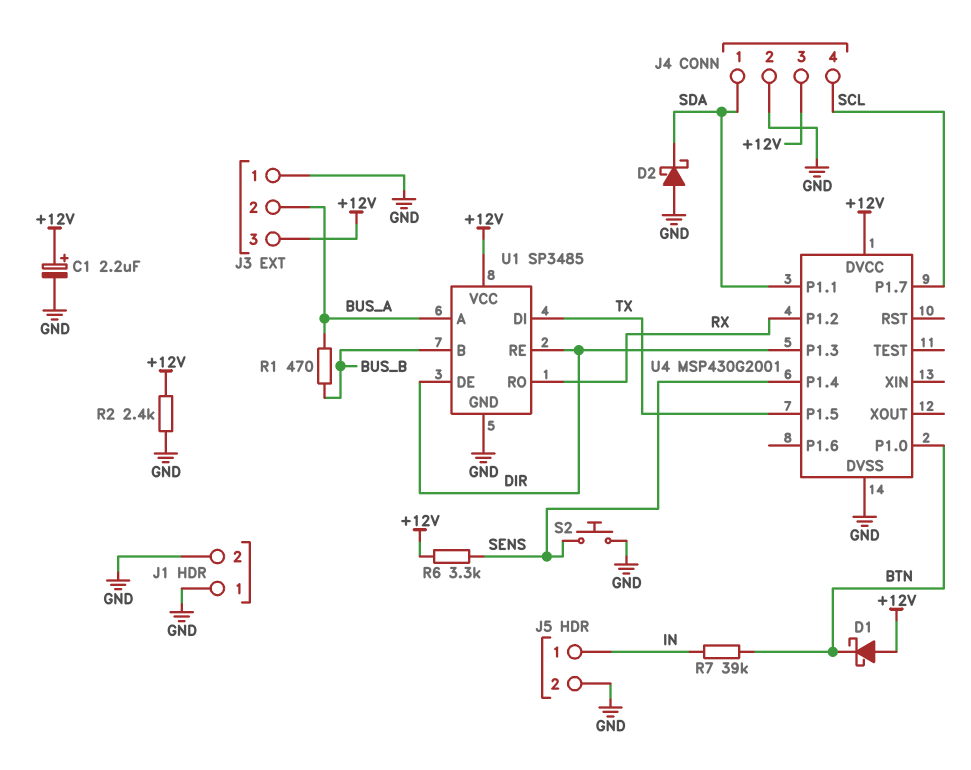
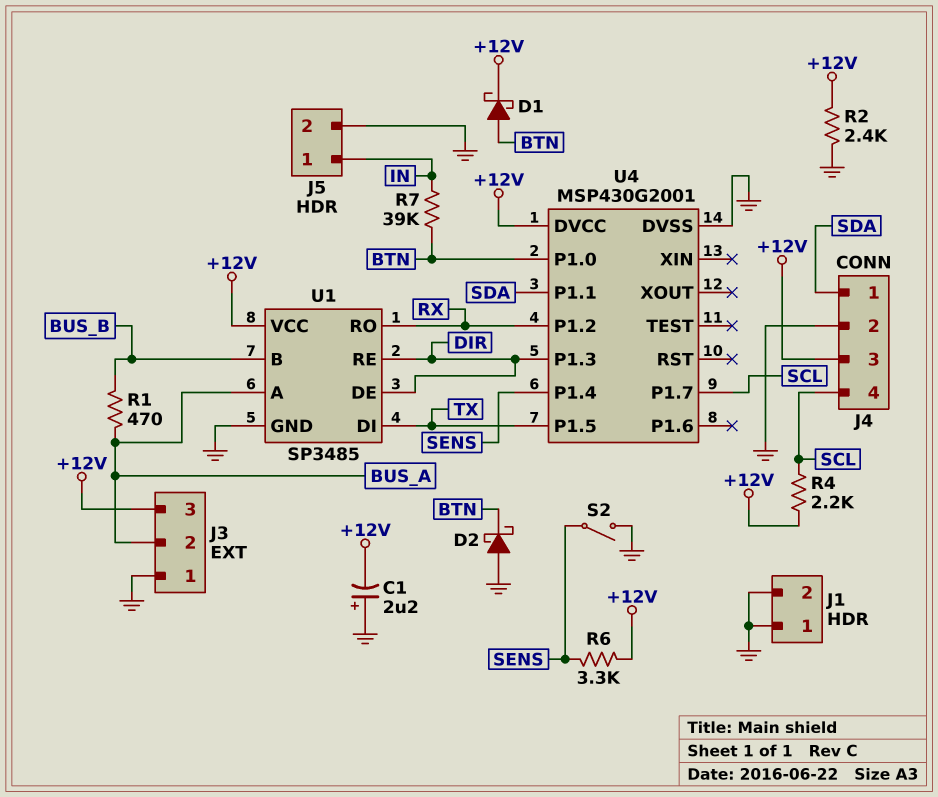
C1: 2.2uF (plus +12V, minus GND) -> 2.2uF (plus GND, minus +12V)
D1: schottky (A +12V, K BTN) -> schottky (A BTN, K +12V)
D2: schottky (A GND, K SDA) -> schottky (A GND, K BTN)
R4: none -> 2.2k (+12V, SCL)
S2: button (GND, SENS) -> switch (GND, SENS)

